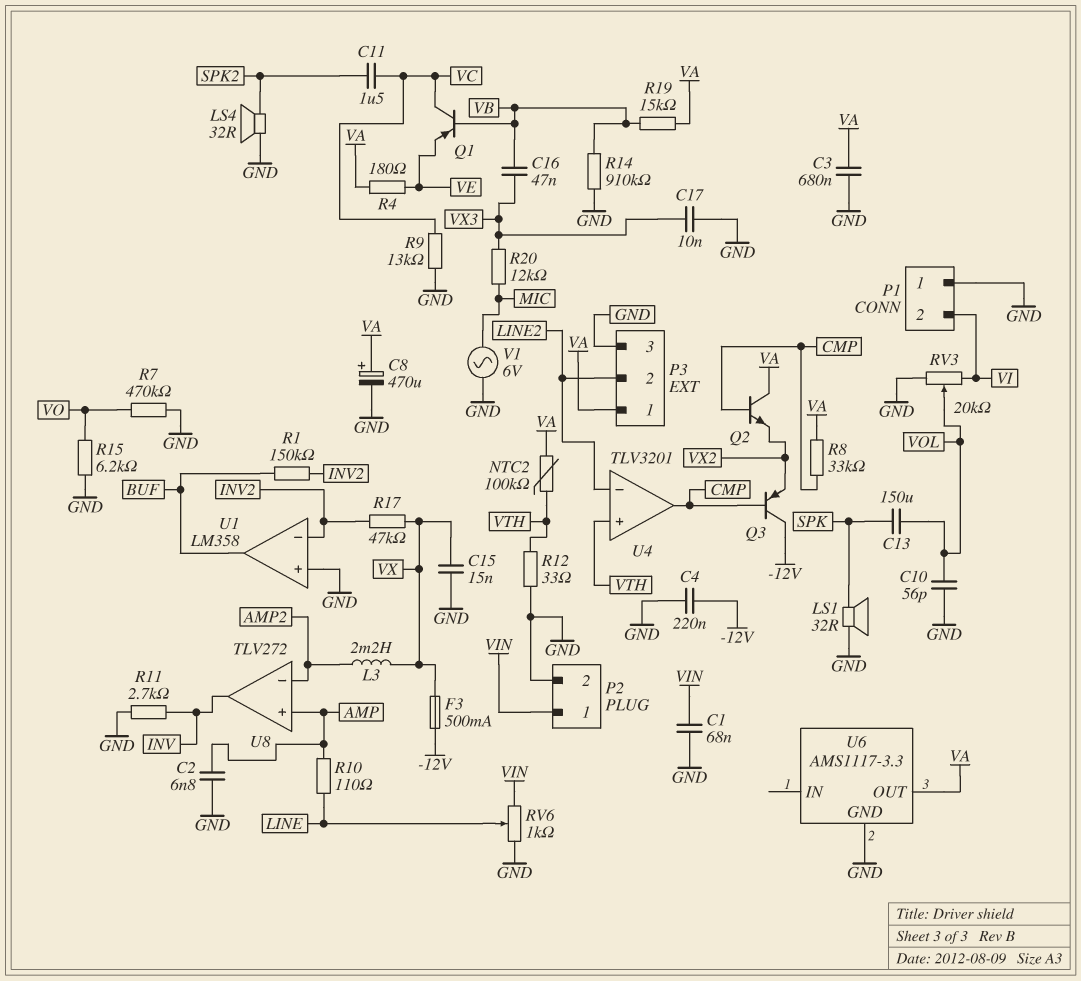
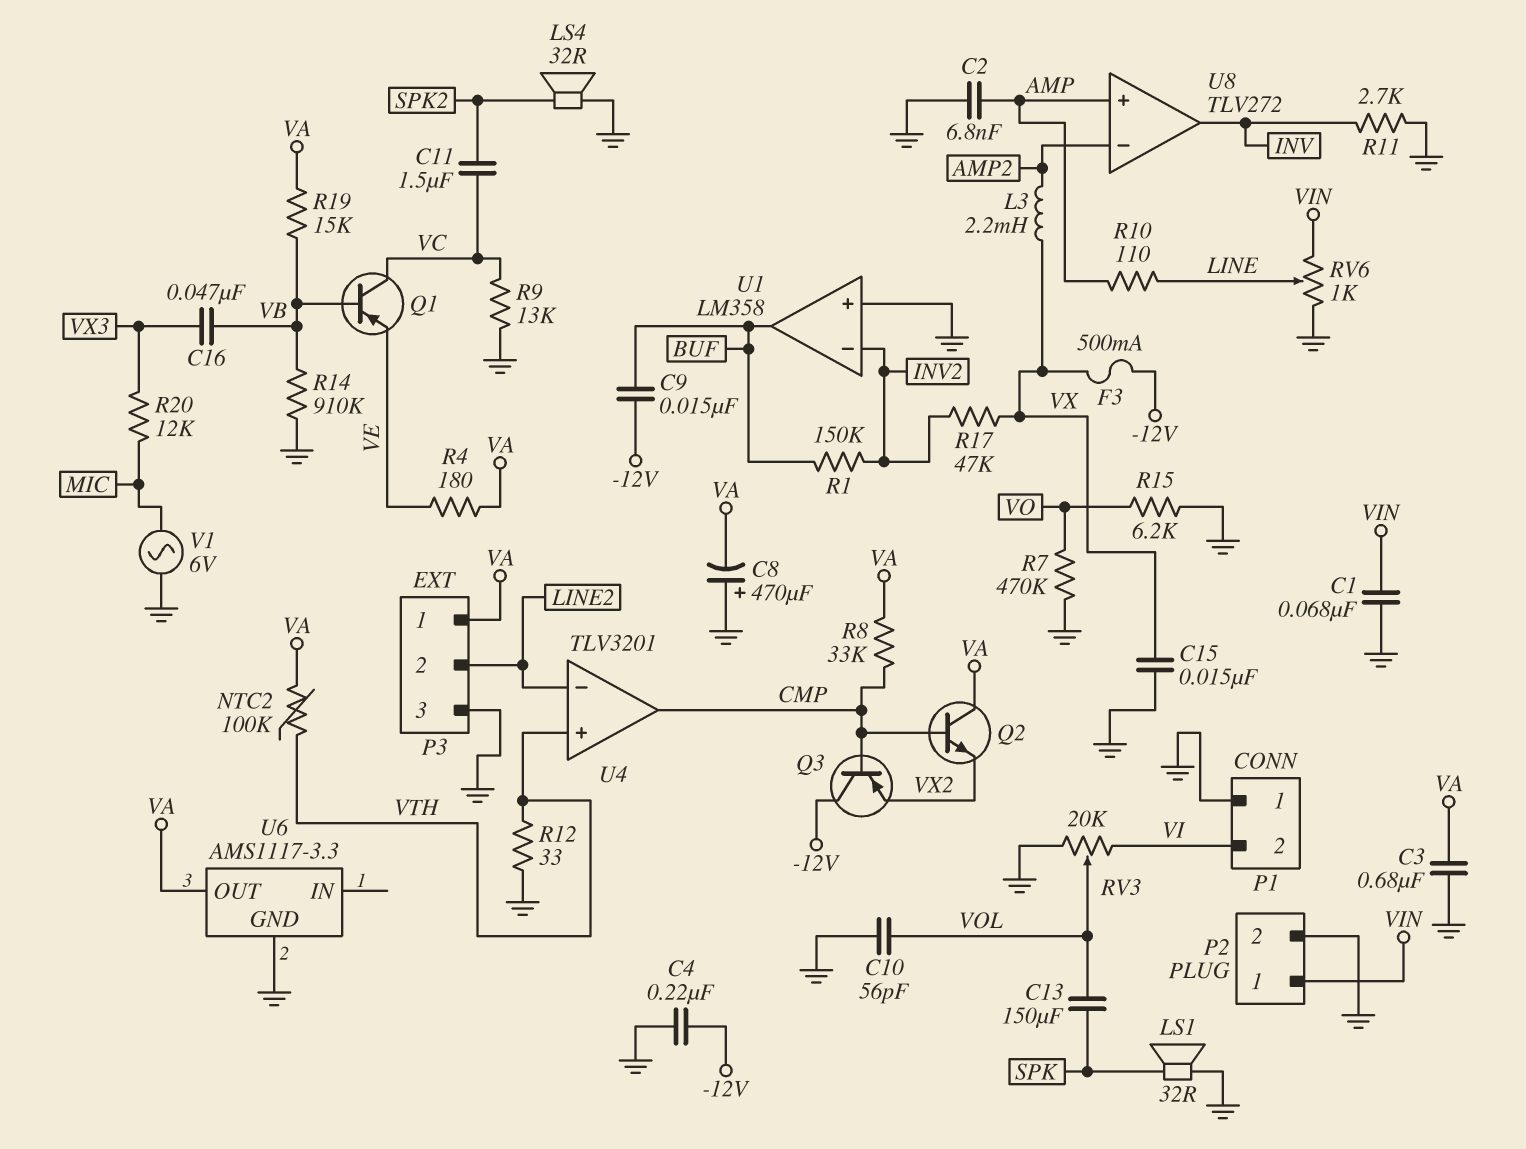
C8: 470uF (plus VA, minus GND) -> 470uF (plus GND, minus VA)
C9: none -> 15nF (-12V, BUF)
C17: 10nF (GND, VX3) -> none

